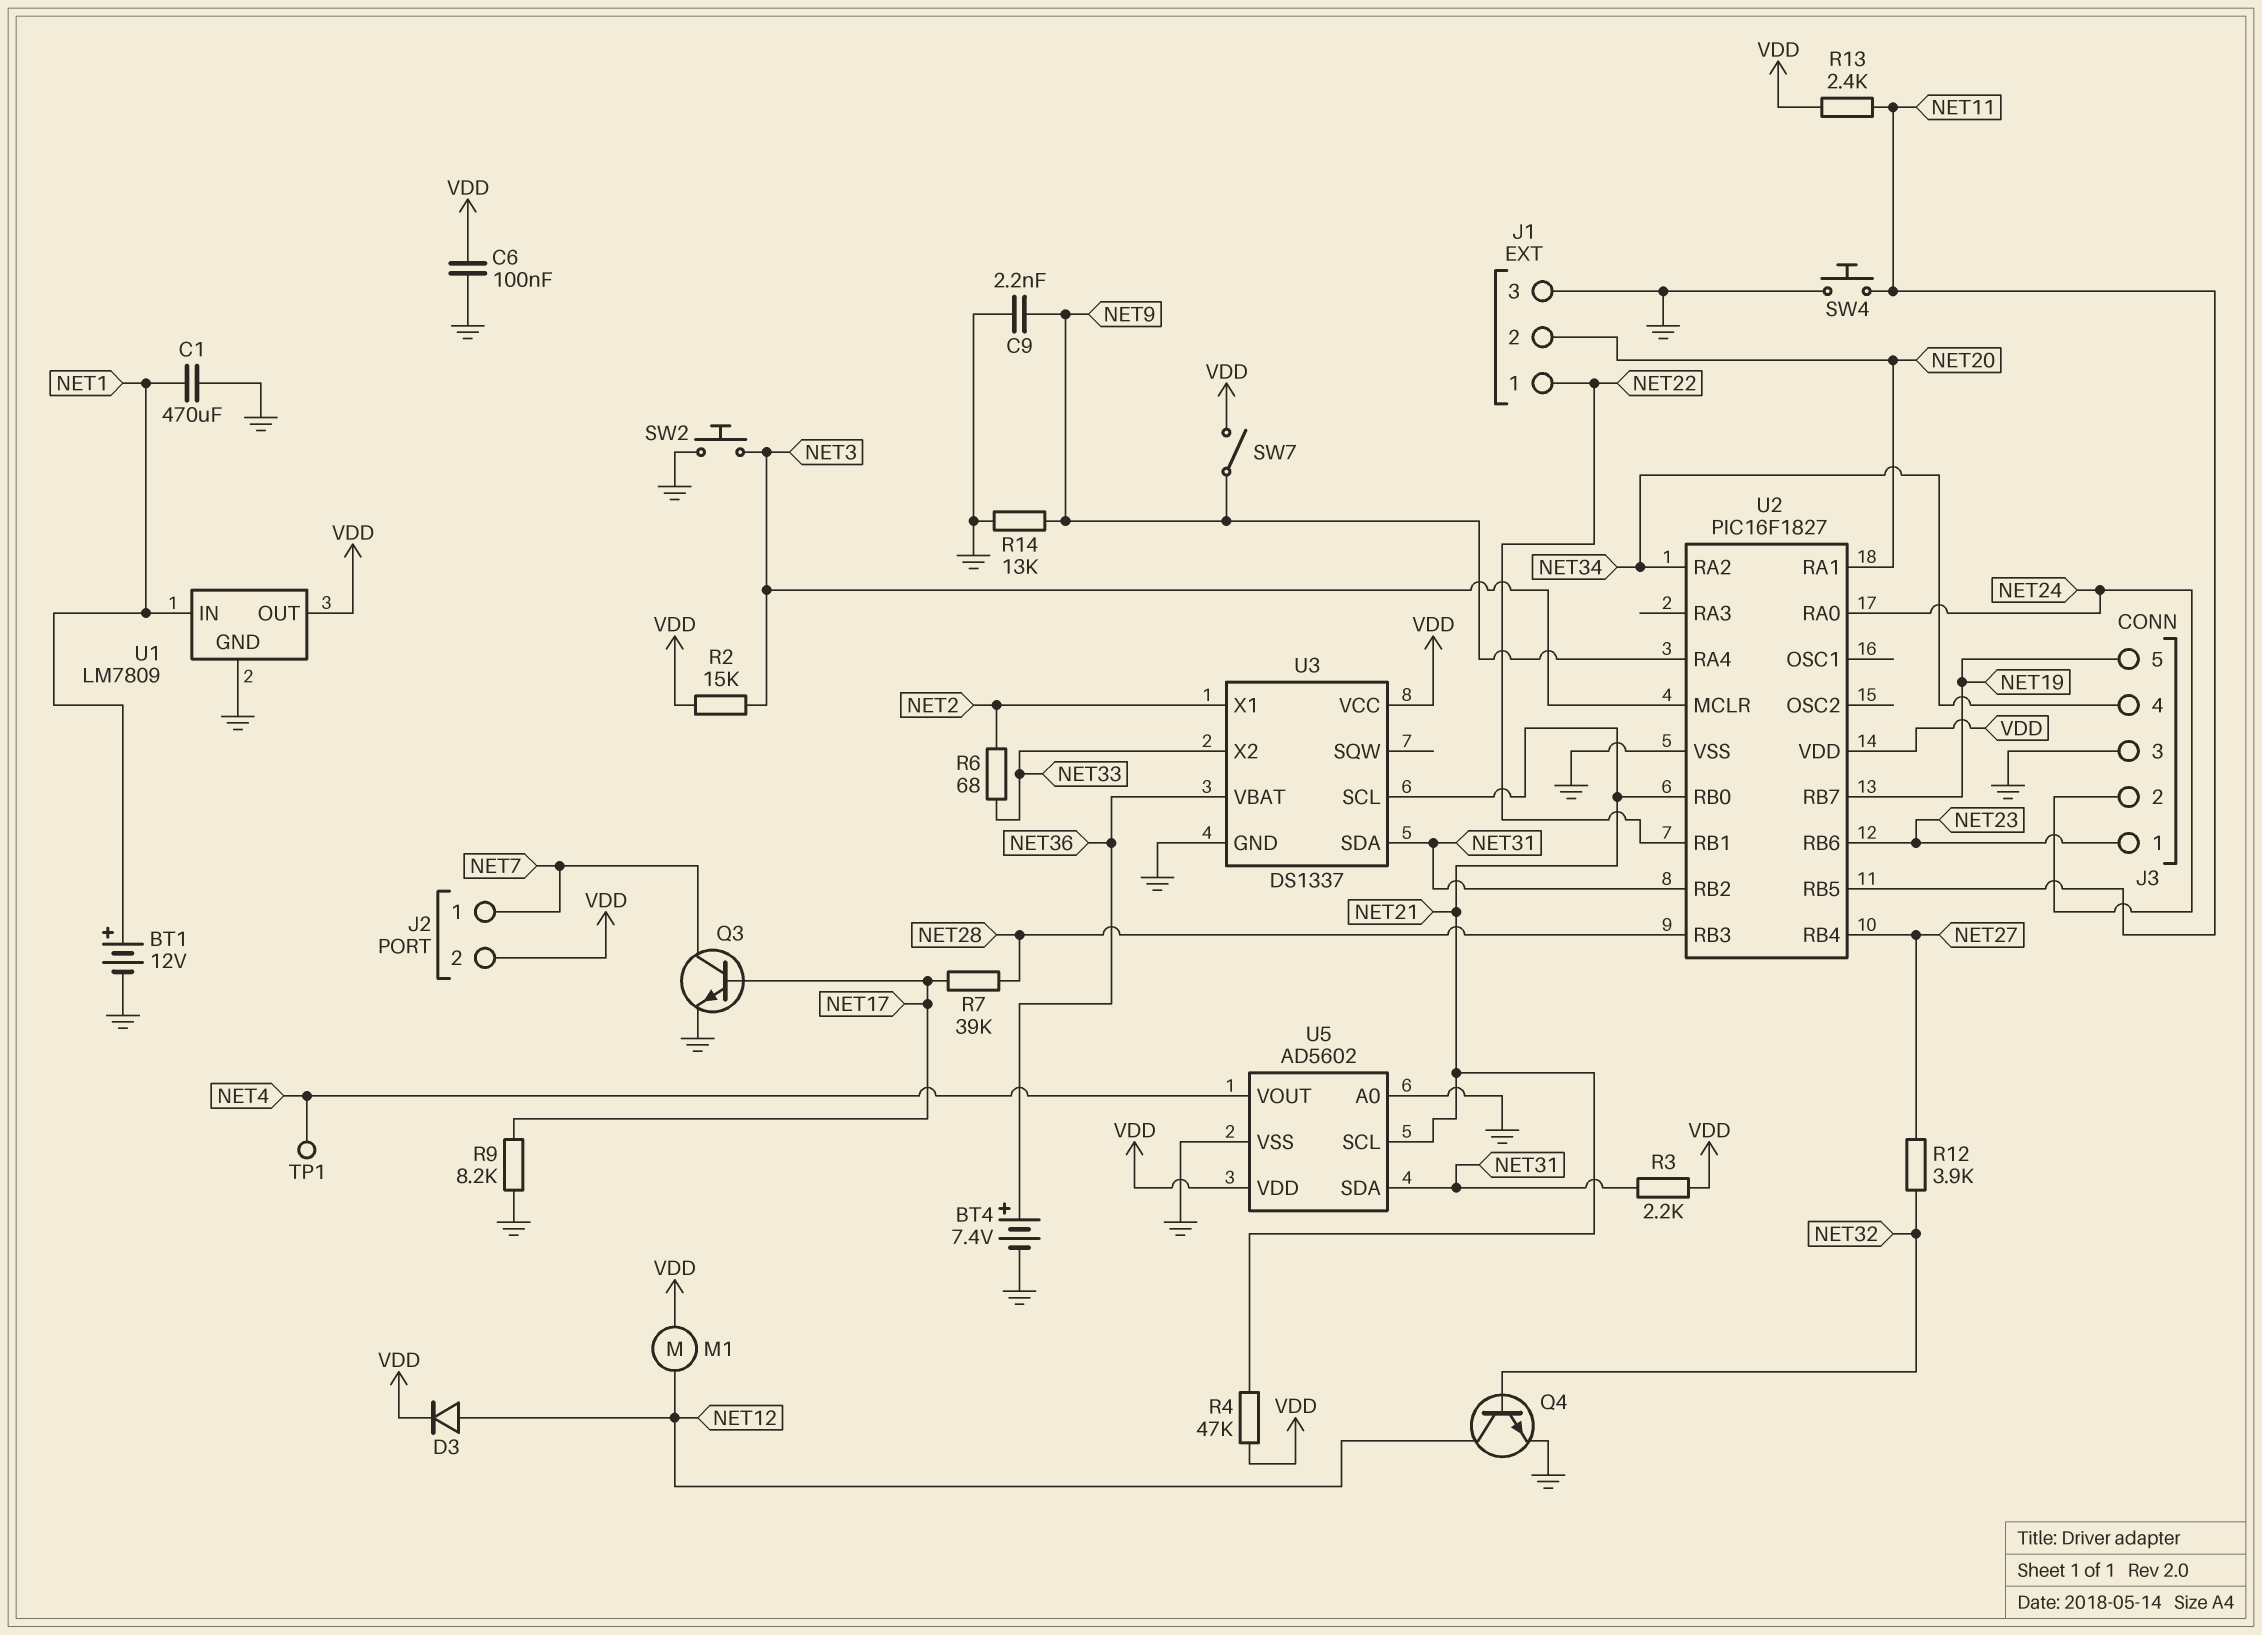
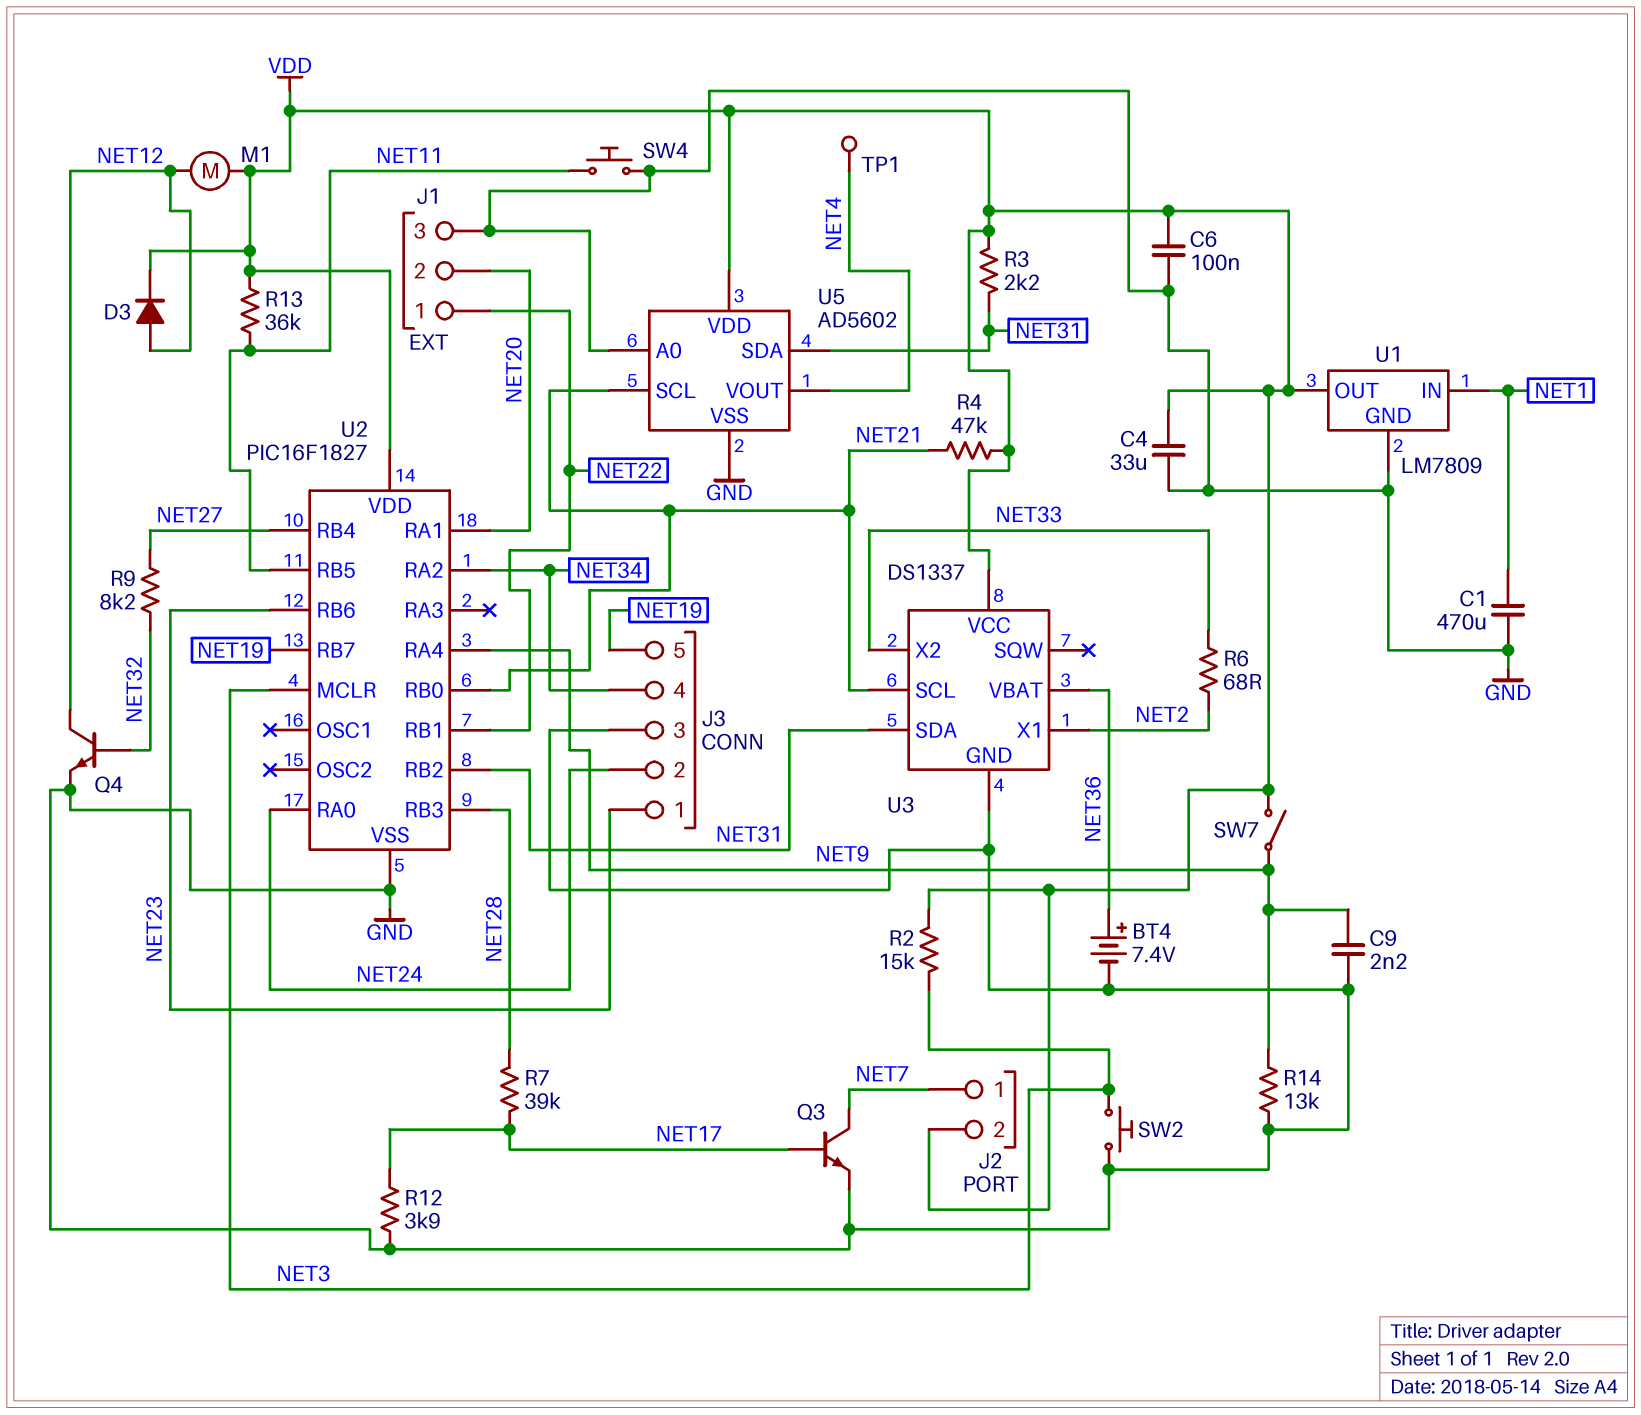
BT1: 12V (plus NET1, minus GND) -> none
C4: none -> 33uF (GND, VDD)
R9: 8.2k (GND, NET17) -> 8.2k (NET27, NET32)
R12: 3.9k (NET27, NET32) -> 3.9k (GND, NET17)
R13: 2.4k (NET11, VDD) -> 36k (NET11, VDD)

